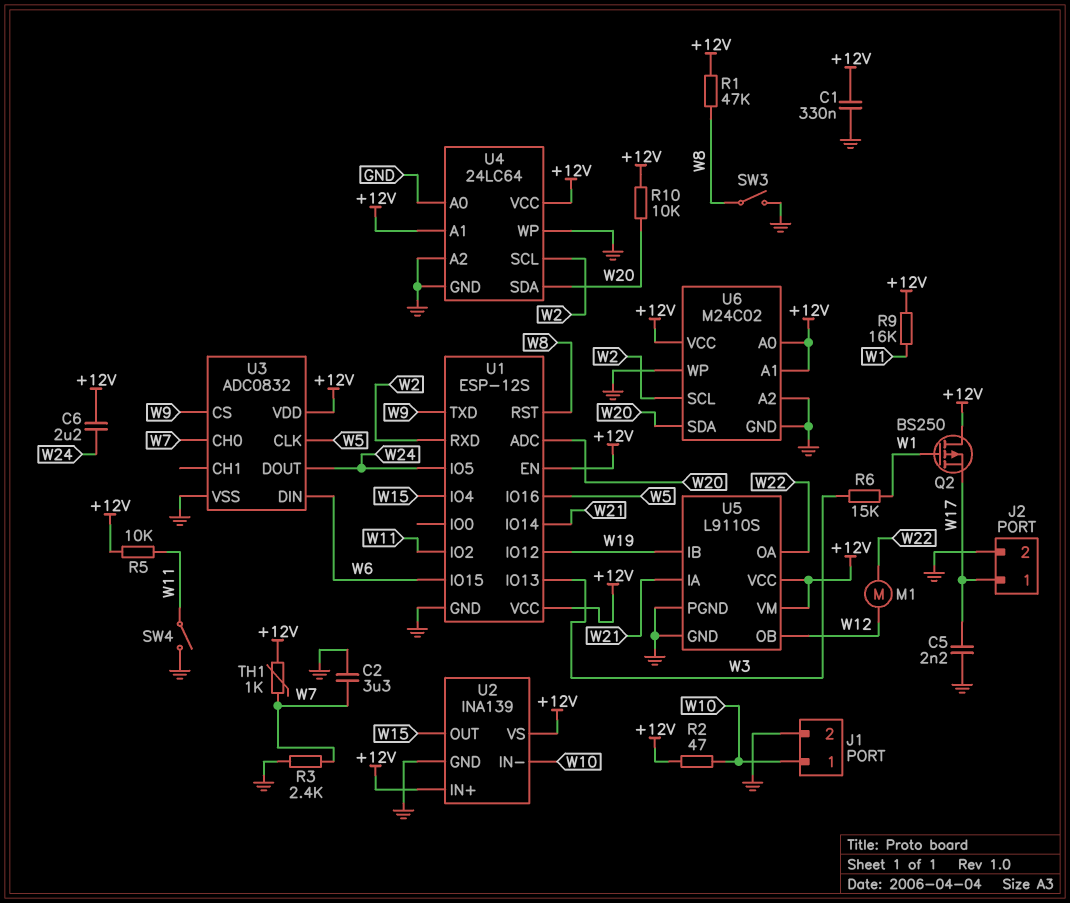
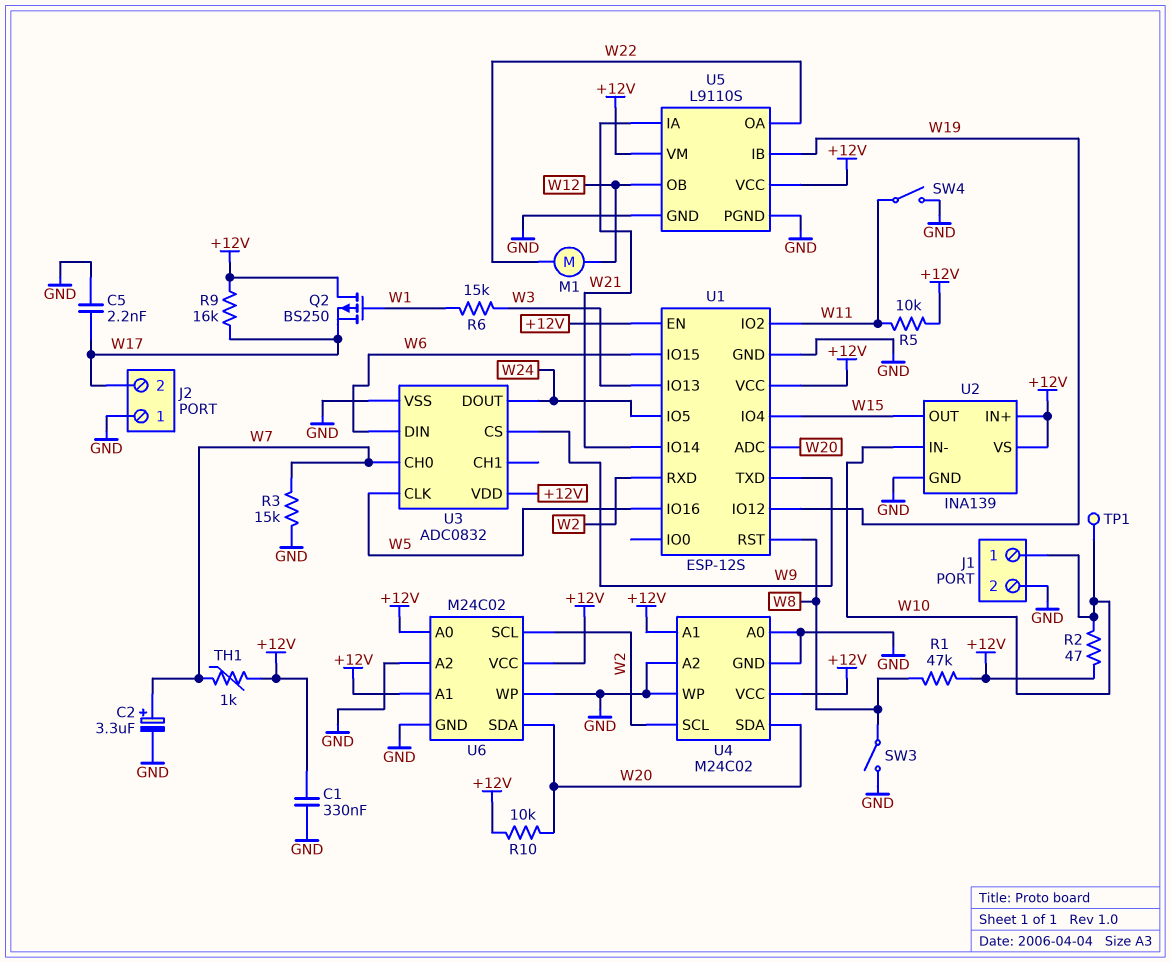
C2: 3.3uF (GND, W7) -> 3.3uF (plus W7, minus GND)
C6: 2.2uF (+12V, W24) -> none
J2 pin 1: W17 -> GND
J2 pin 2: GND -> W17
R3: 2.4k (GND, W7) -> 15k (GND, W7)
R9: 16k (+12V, W1) -> 16k (+12V, W17)
TP1: none -> test point (W10)
U4: 24LC64 -> M24C02

